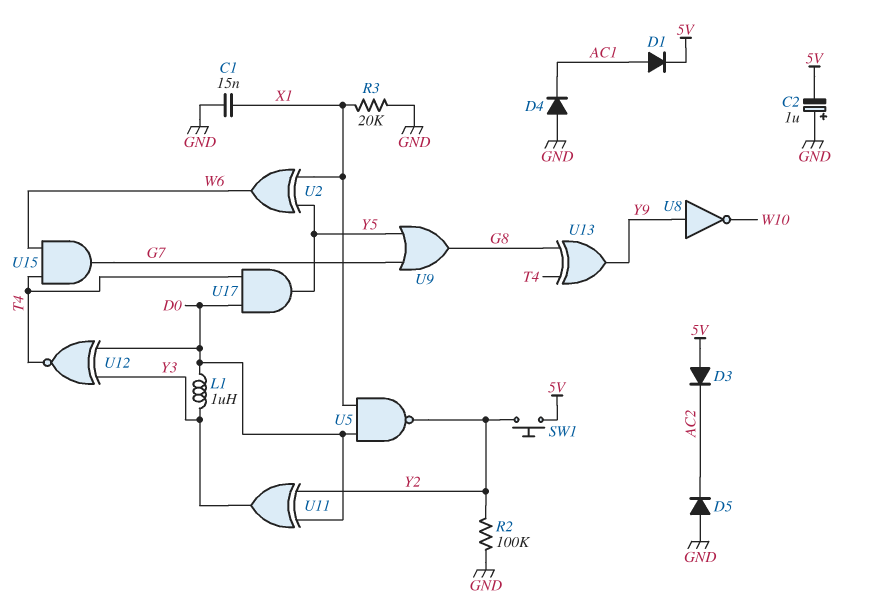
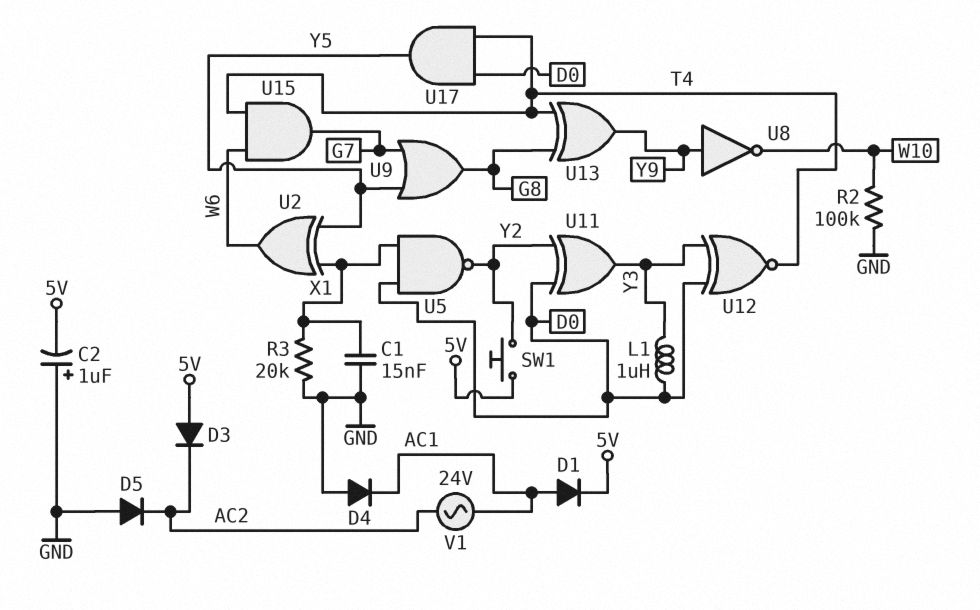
R2: 100k (GND, Y2) -> 100k (GND, W10)
V1: none -> AC 24V (AC1, AC2)

